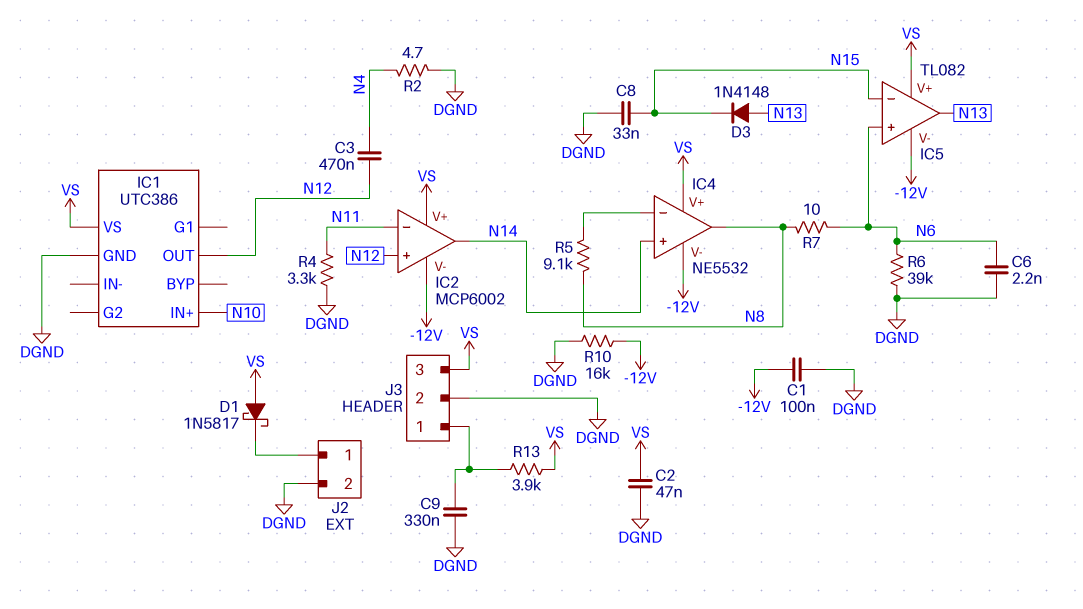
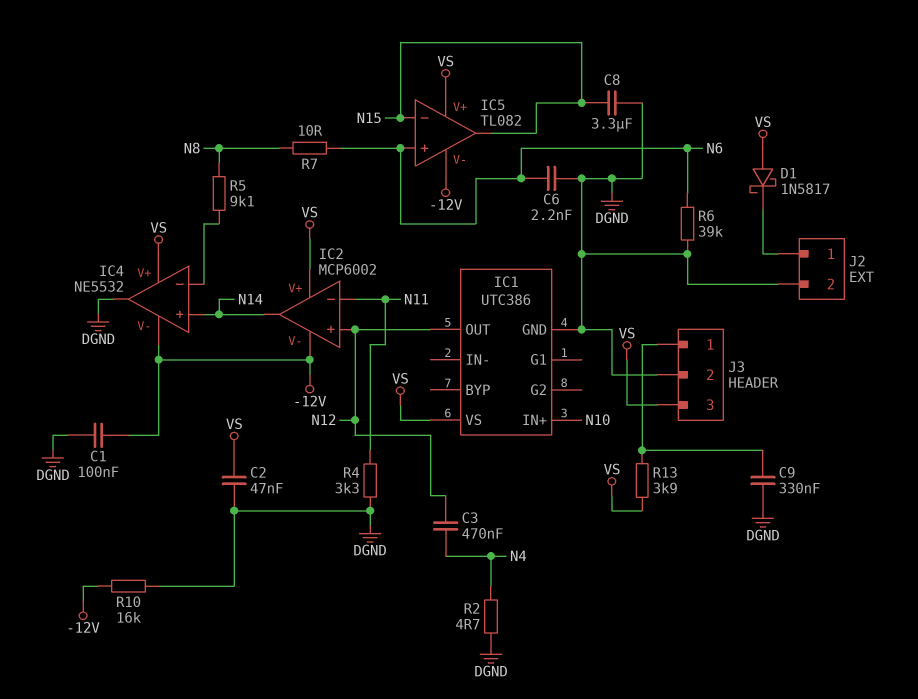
C8: 33nF (DGND, N15) -> 3.3uF (DGND, N15)
D3: diode 1N4148 (A N13, K N15) -> none
IC4 pin out: N8 -> DGND
IC5 pin out: N13 -> N15

